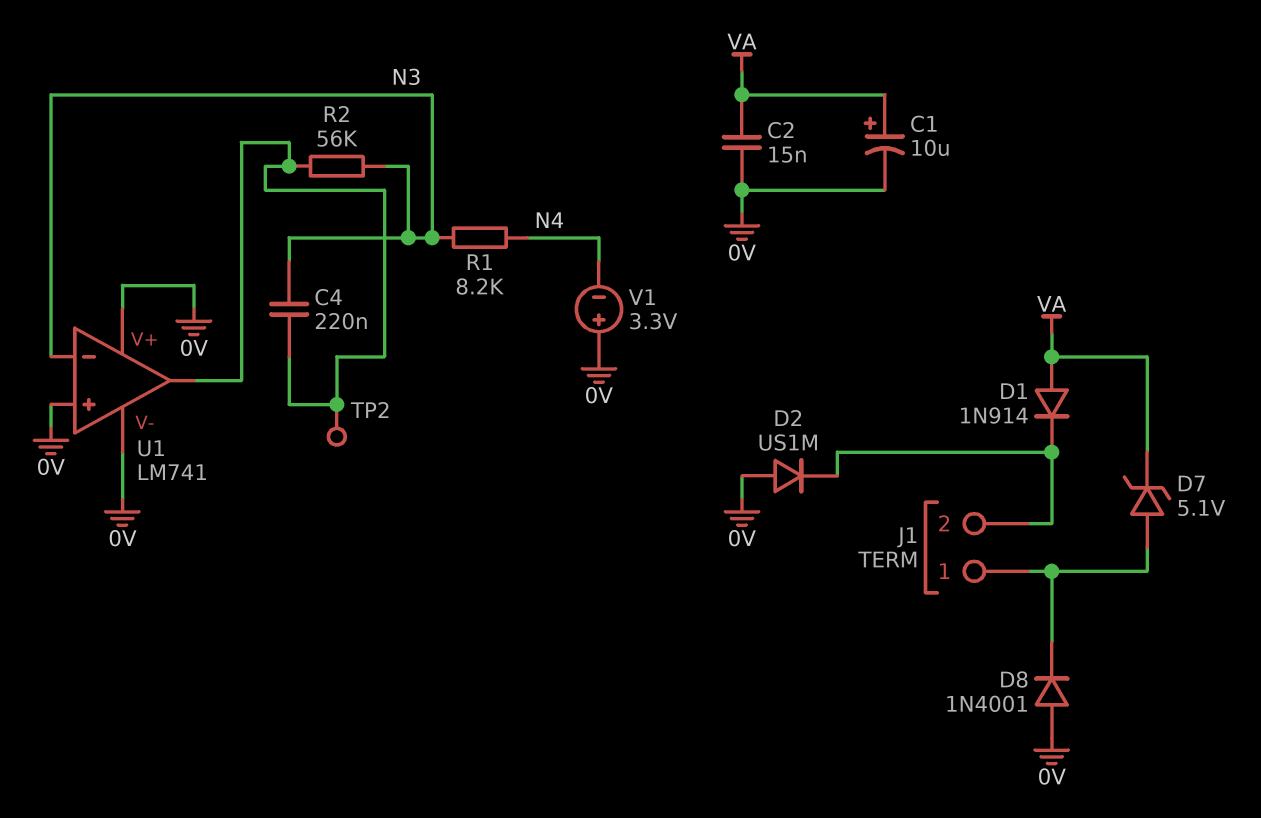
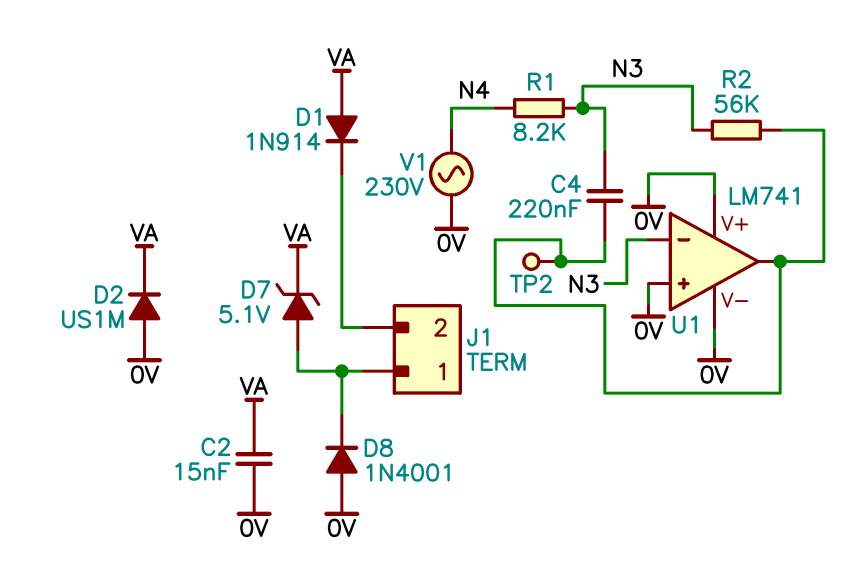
C1: 10uF (plus VA, minus 0V) -> none
D2: diode US1M (A 0V, K J1/2) -> diode US1M (A 0V, K VA)
V1: 3.3V (plus 0V, minus N4) -> AC 230V (0V, N4)

